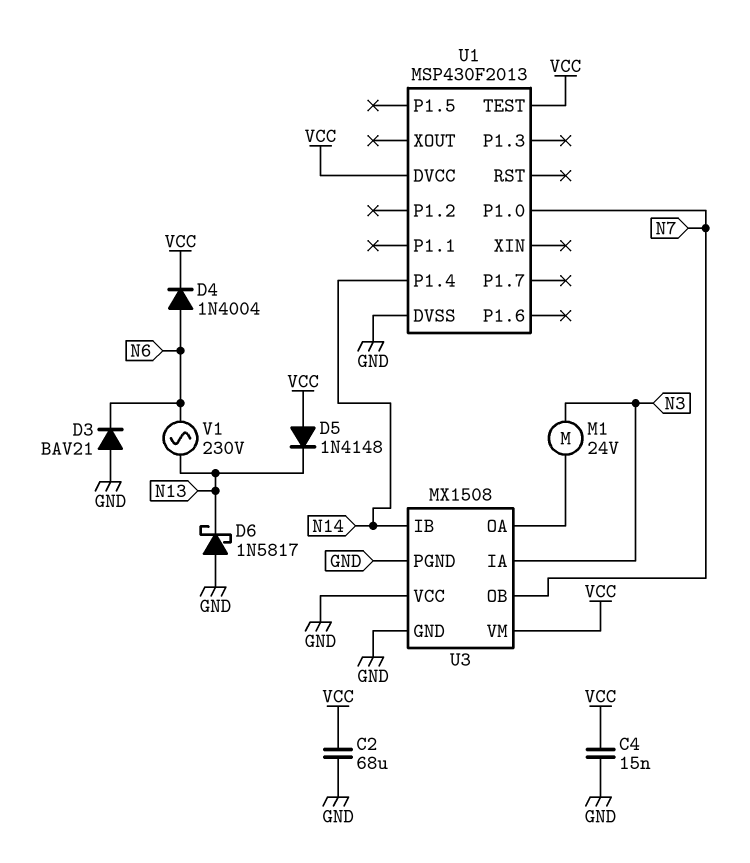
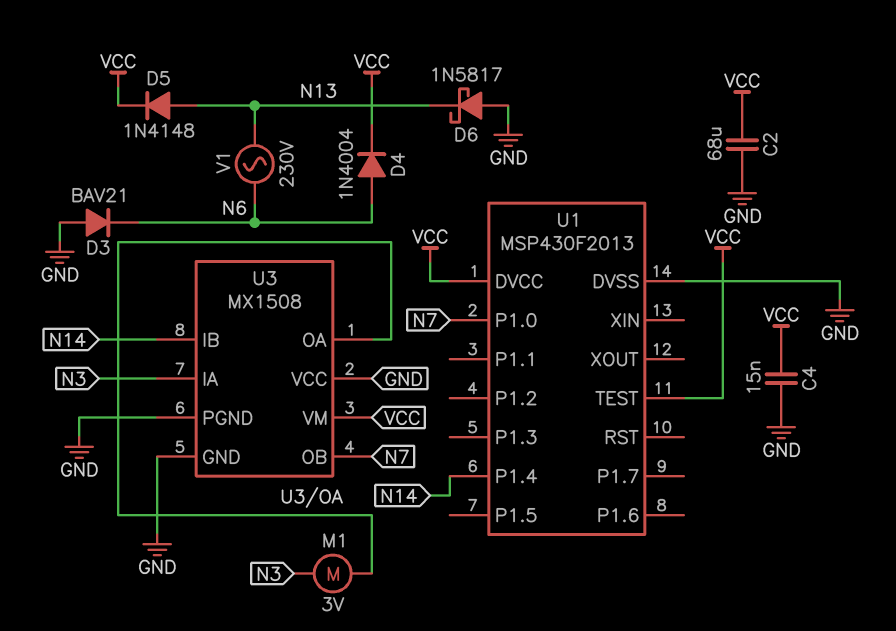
D5: diode 1N4148 (A VCC, K N13) -> diode 1N4148 (A N13, K VCC)
M1: motor 24V (N3, U3/OA) -> motor 3V (N3, U3/OA)

